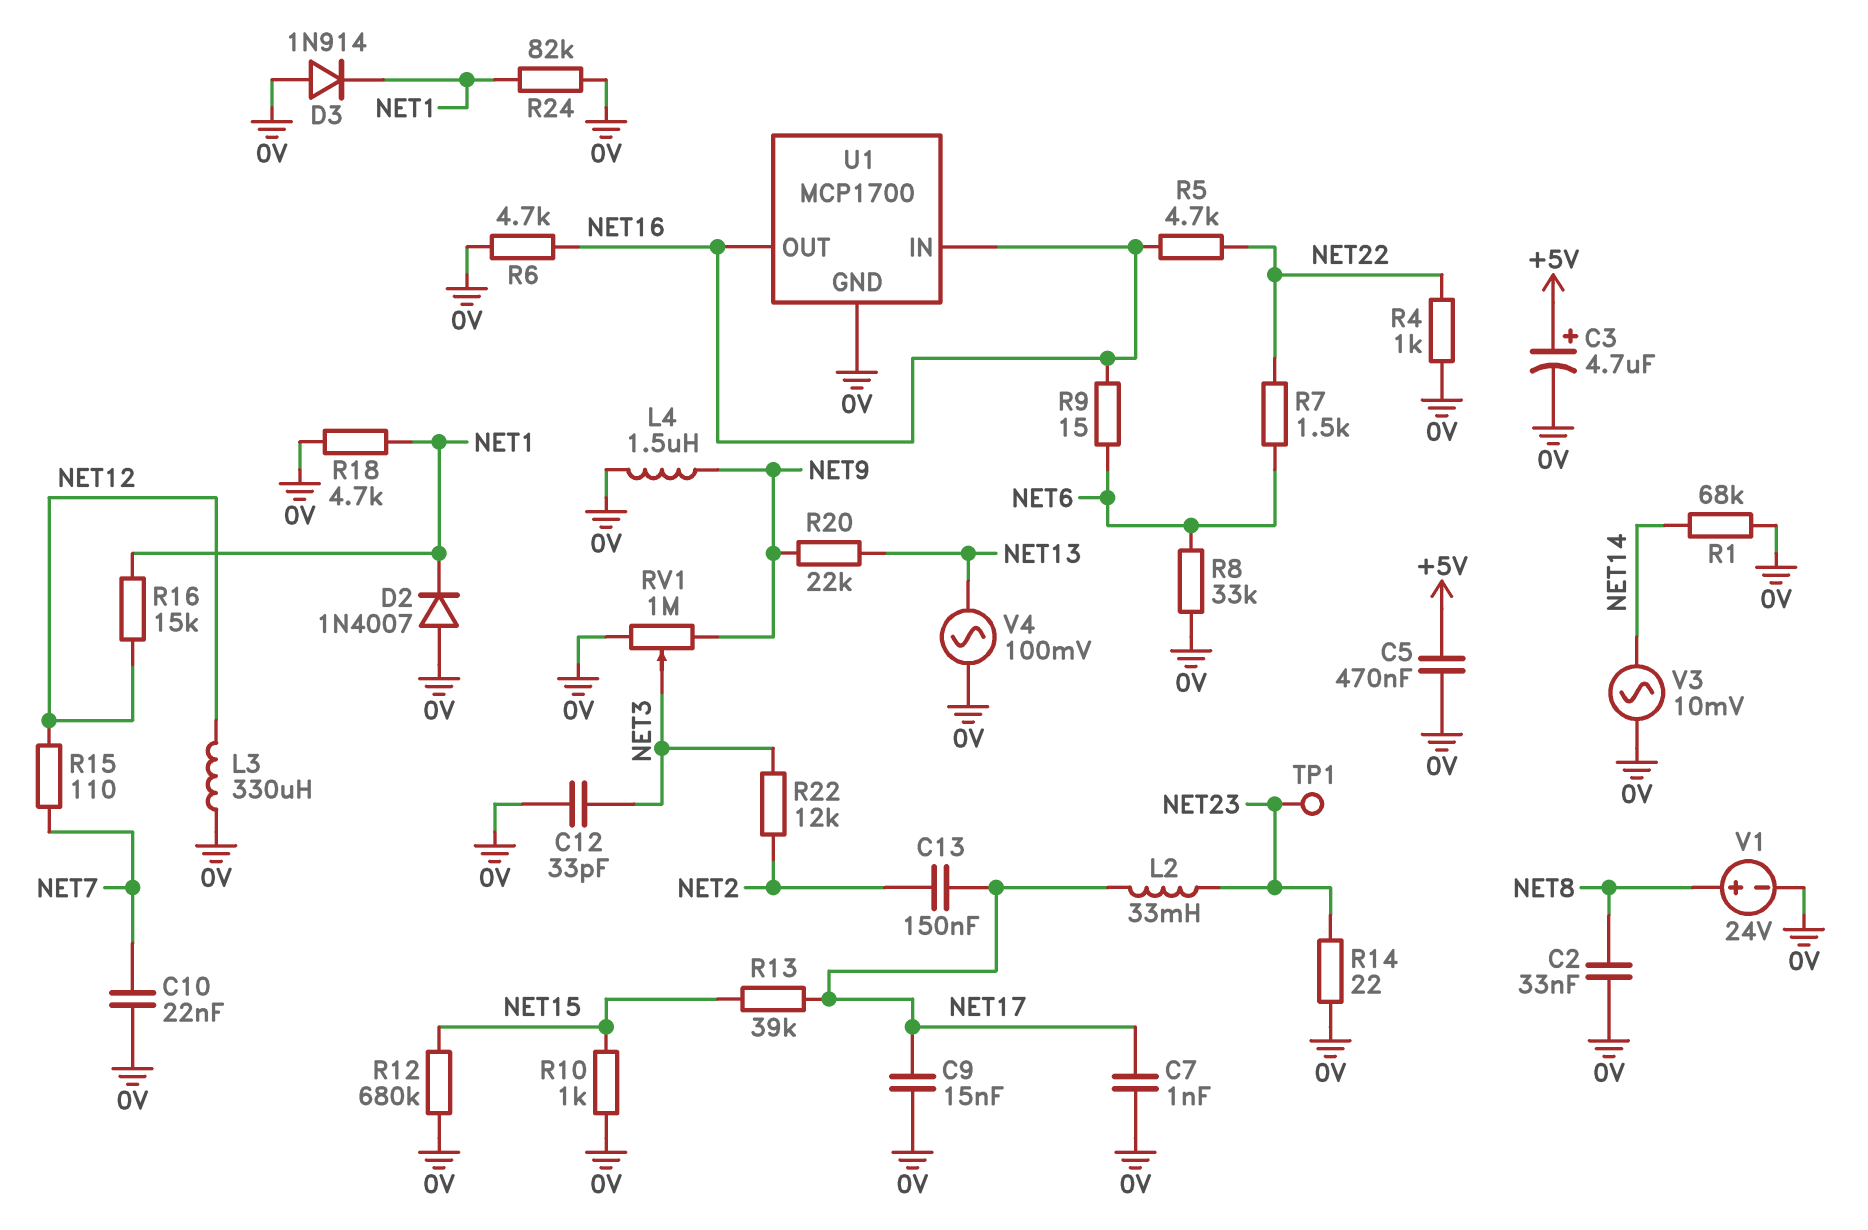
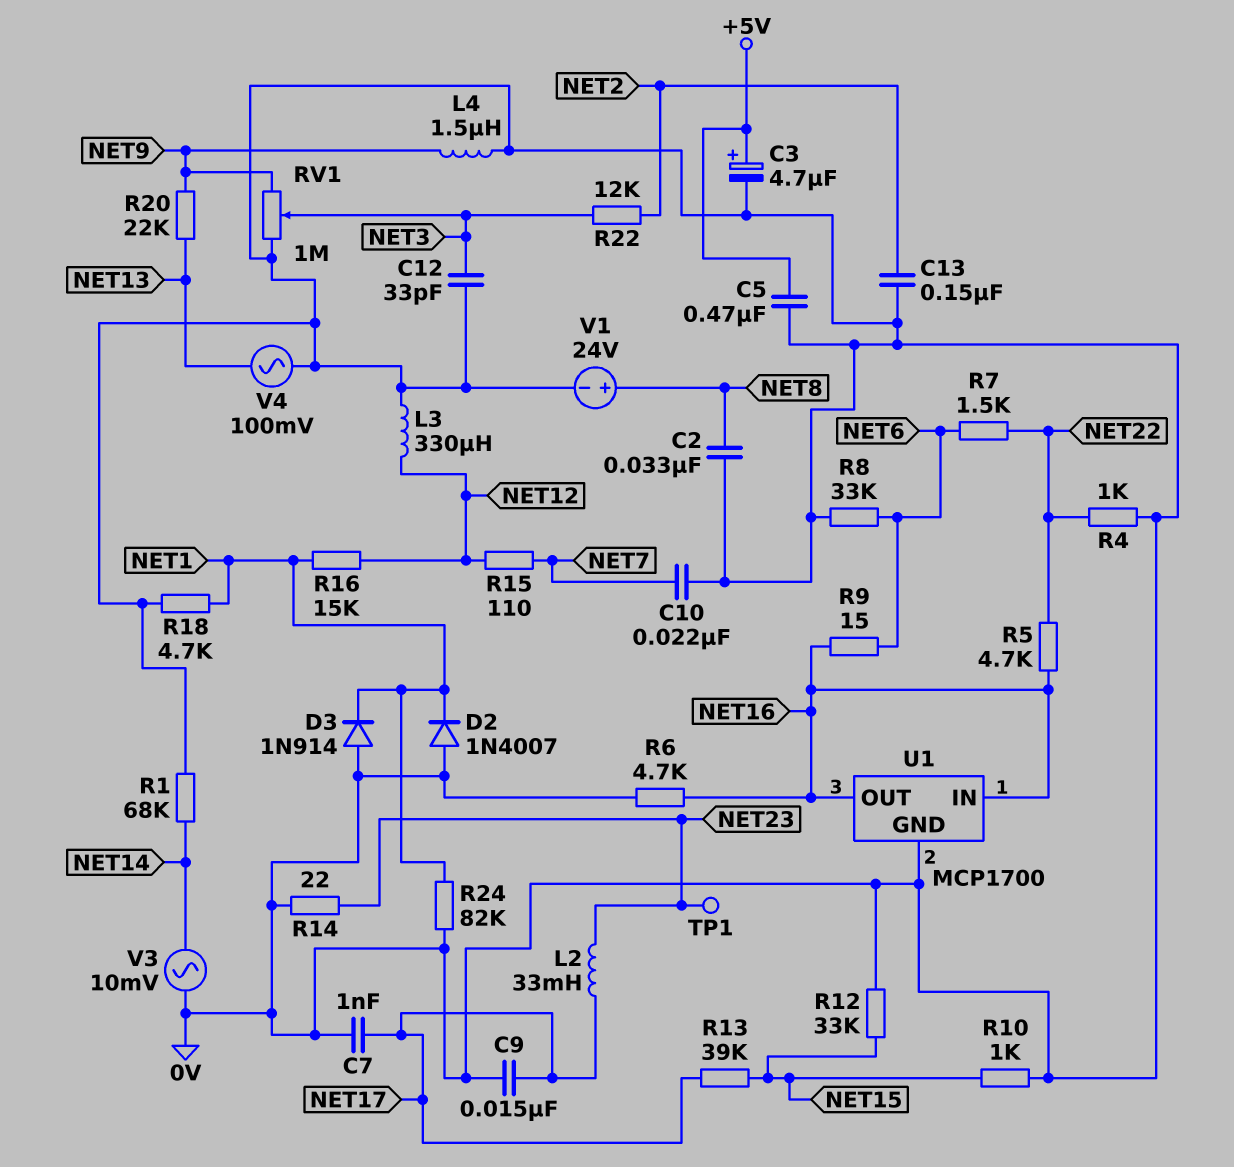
C13: 150nF (NET2, NET17) -> 150nF (0V, NET2)
R12: 680k (0V, NET15) -> 33k (0V, NET15)

